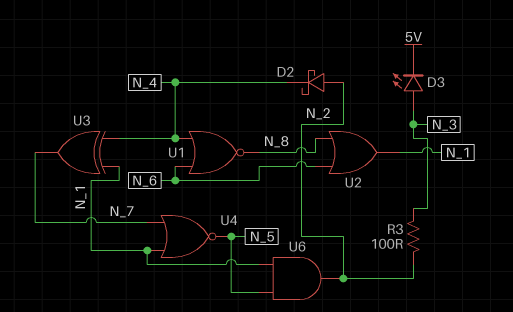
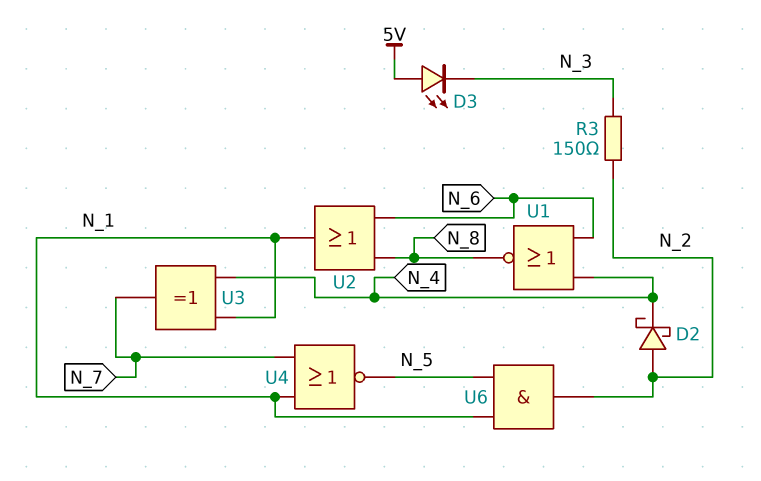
D3: LED (A N_3, K 5V) -> LED (A 5V, K N_3)
R3: 100 (N_2, N_3) -> 150 (N_2, N_3)

